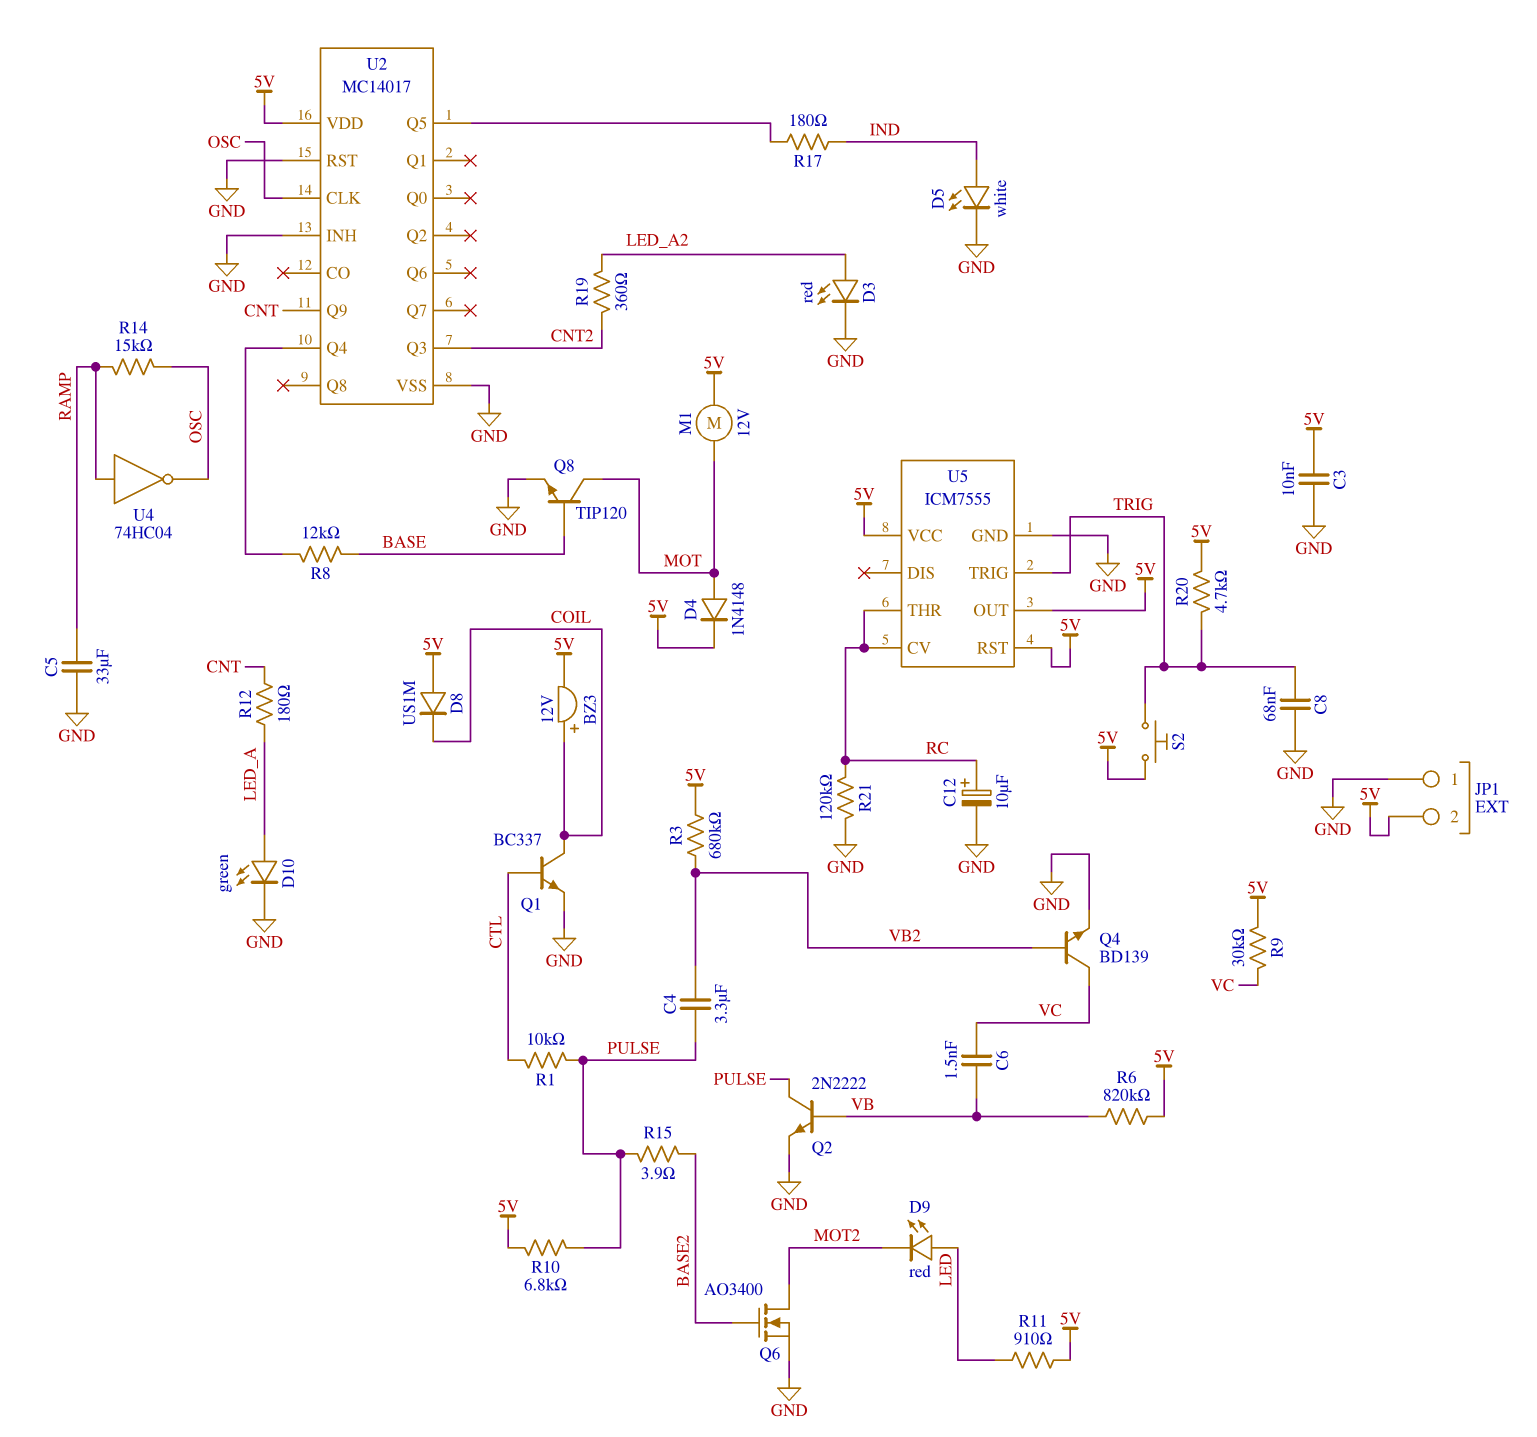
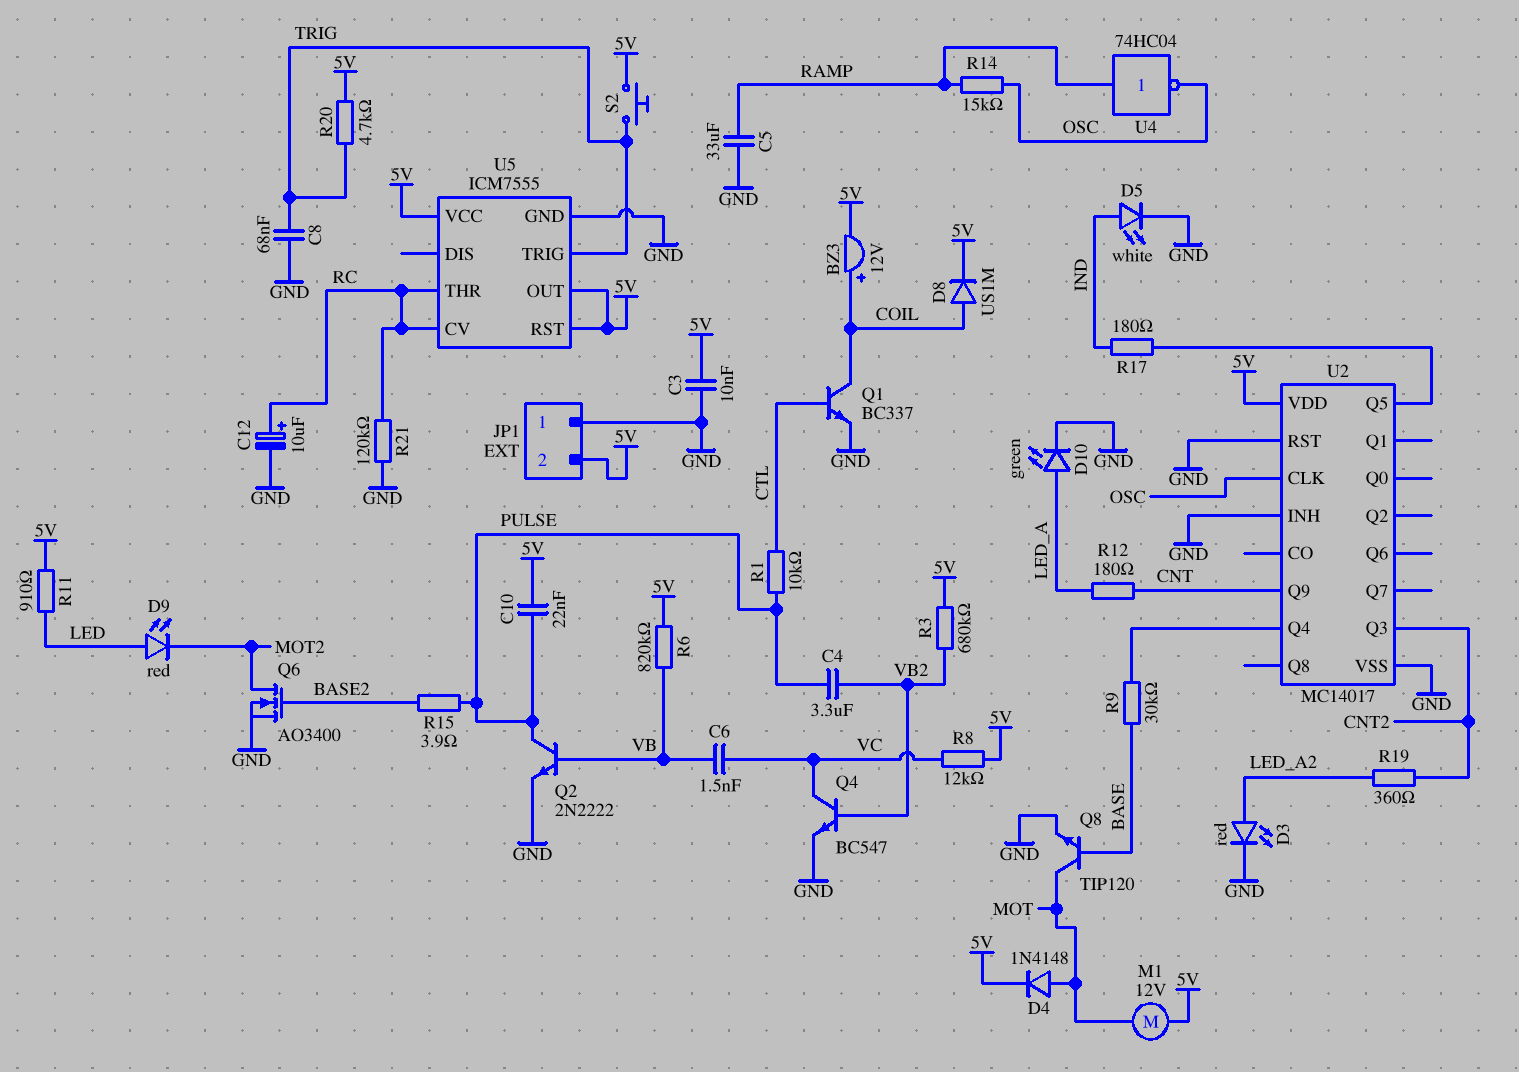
C10: none -> 22nF (5V, PULSE)
D8: diode US1M (A 5V, K COIL) -> diode US1M (A COIL, K 5V)
Q4: NPN BD139 (B VB2, C VC, E GND) -> NPN BC547 (B VB2, C VC, E GND)
R8: 12k (BASE, U2/Q4) -> 12k (5V, VC)
R9: 30k (5V, VC) -> 30k (BASE, U2/Q4)
R10: 6.8k (5V, PULSE) -> none

